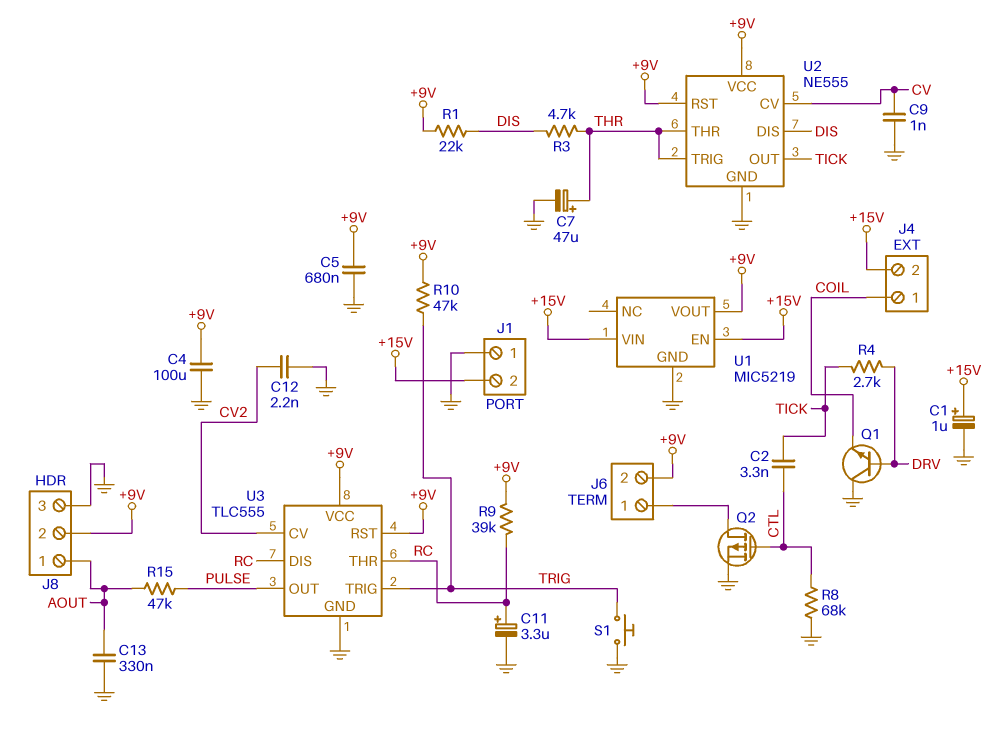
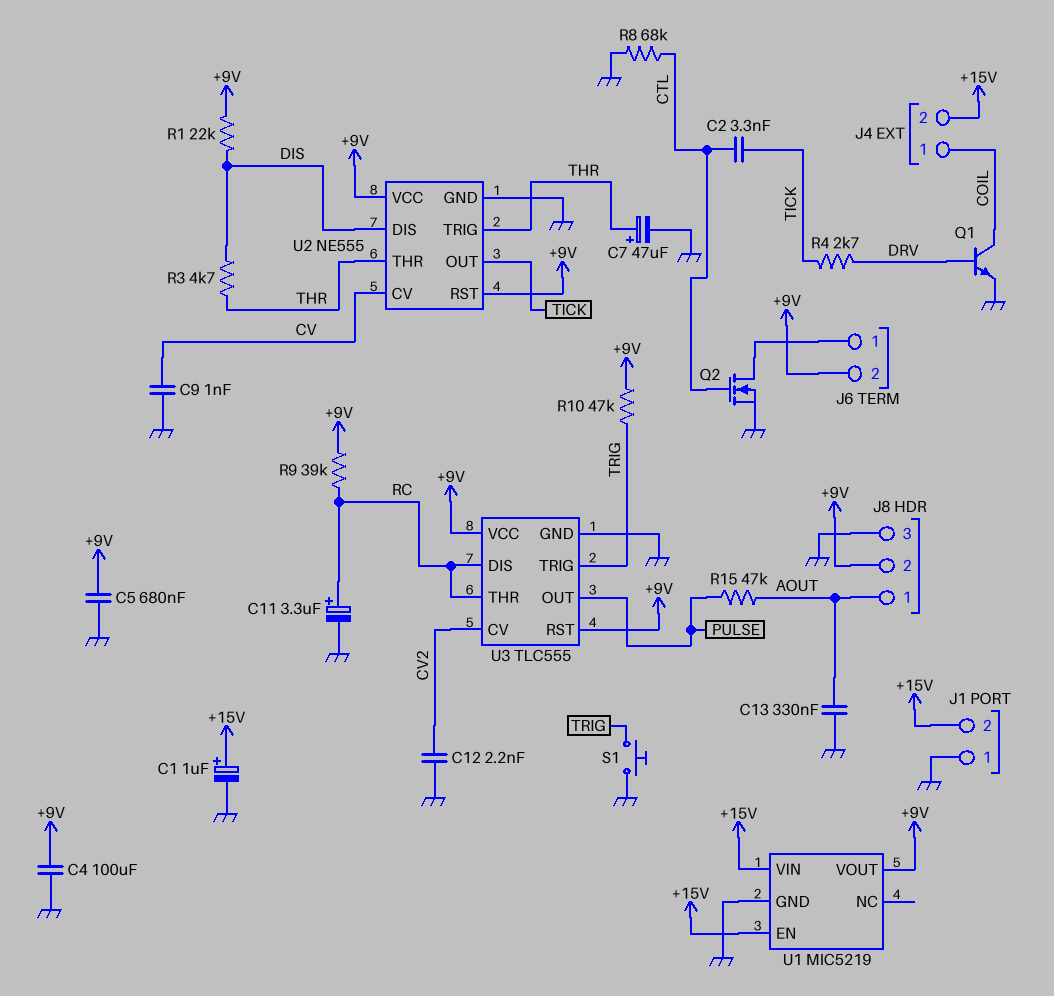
Q1: NPN (B DRV, C GND, E COIL) -> NPN (B DRV, C COIL, E GND)
Q2: PMOS (G CTL, D J6/1, S GND) -> NMOS (G CTL, D J6/1, S GND)

